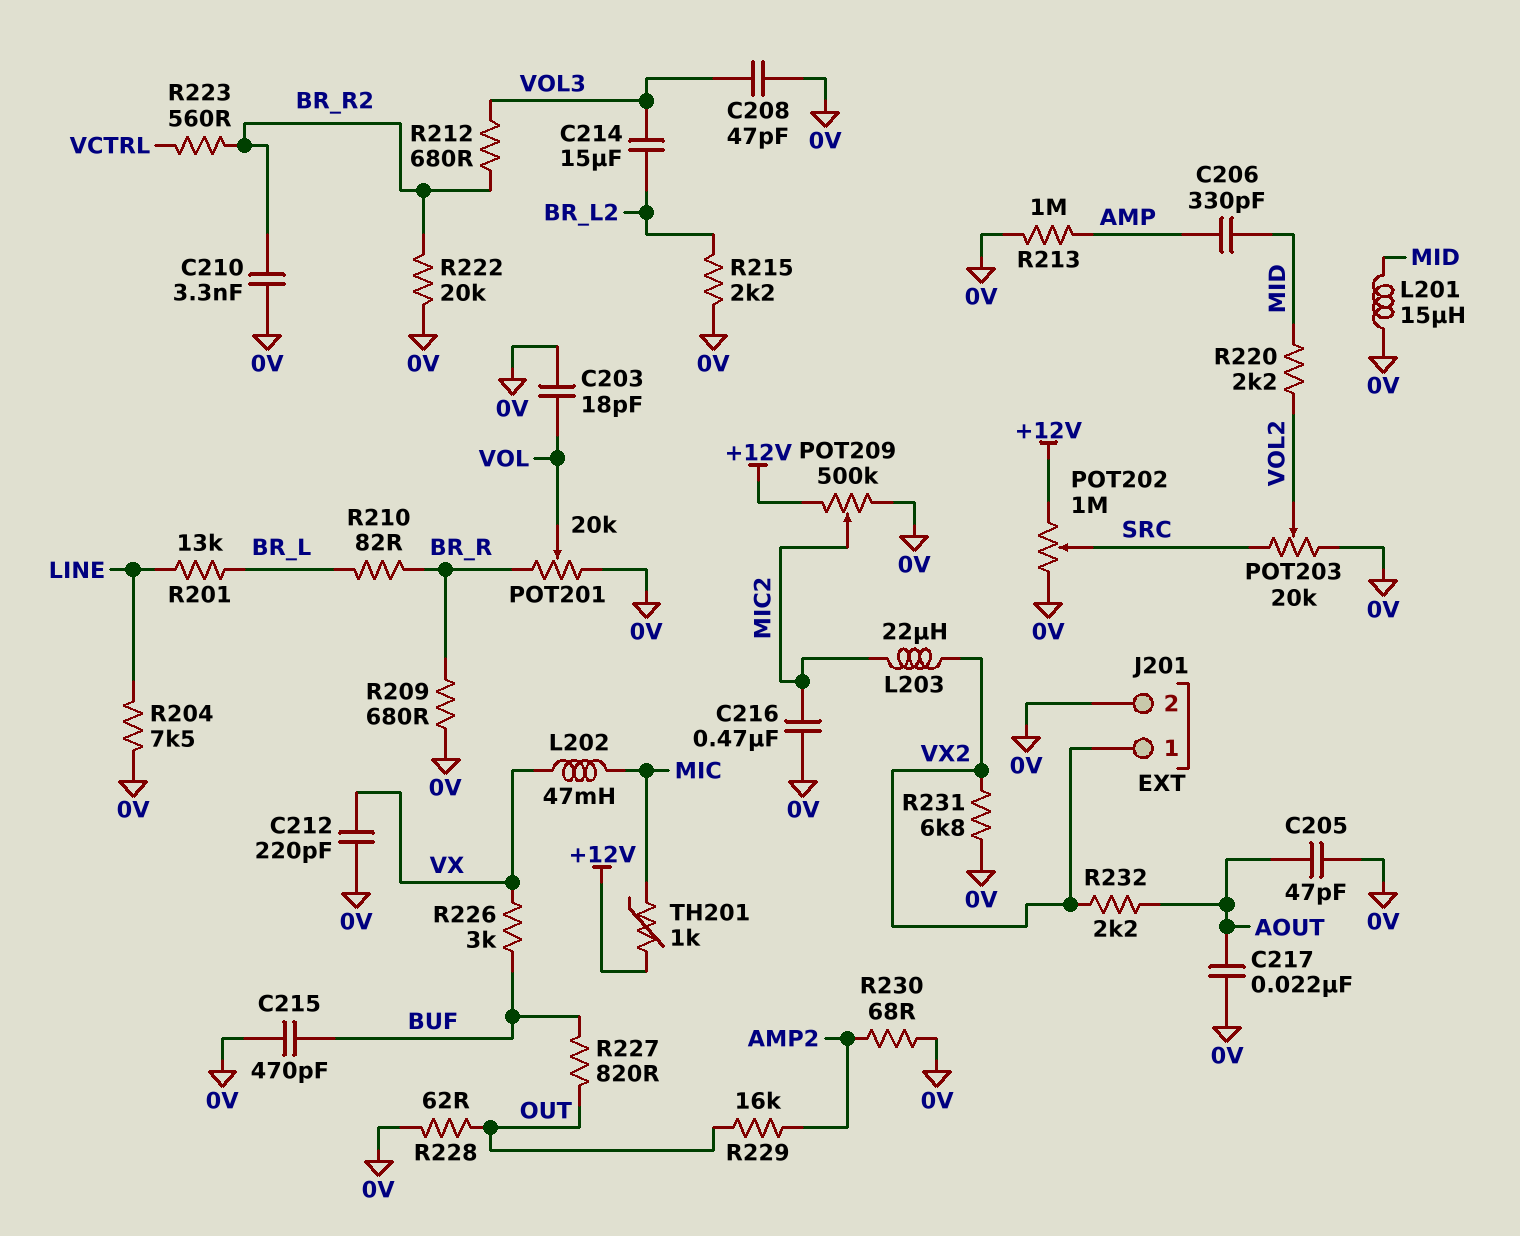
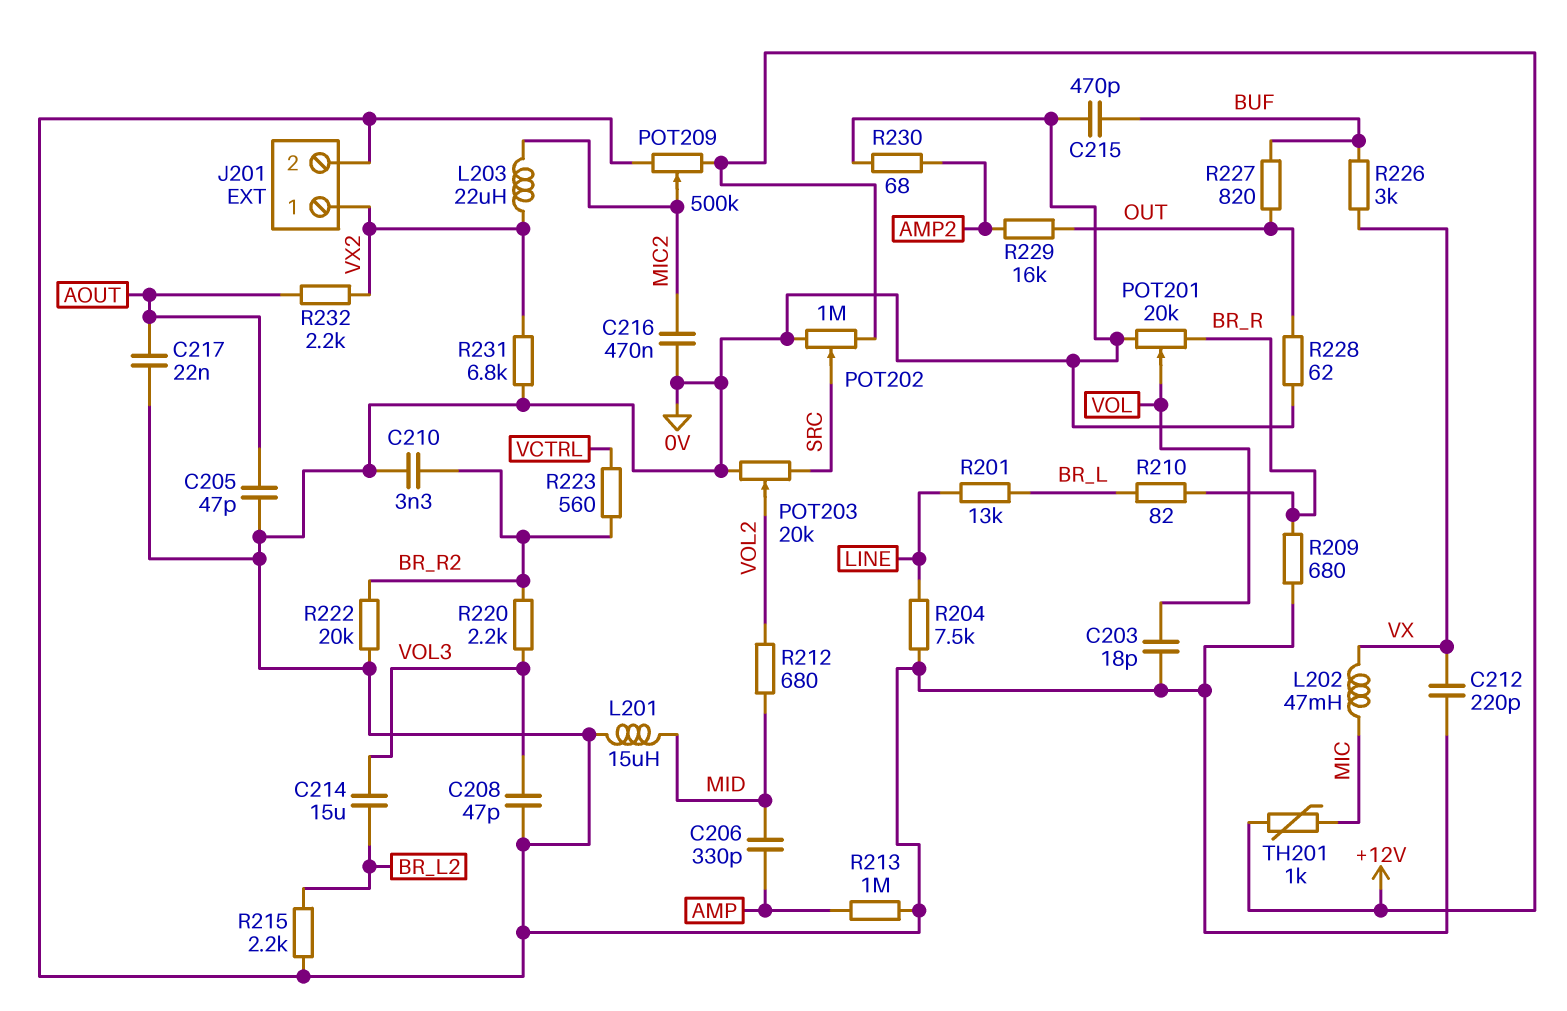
R212: 680 (BR_R2, VOL3) -> 680 (MID, VOL2)
R220: 2.2k (MID, VOL2) -> 2.2k (BR_R2, VOL3)

